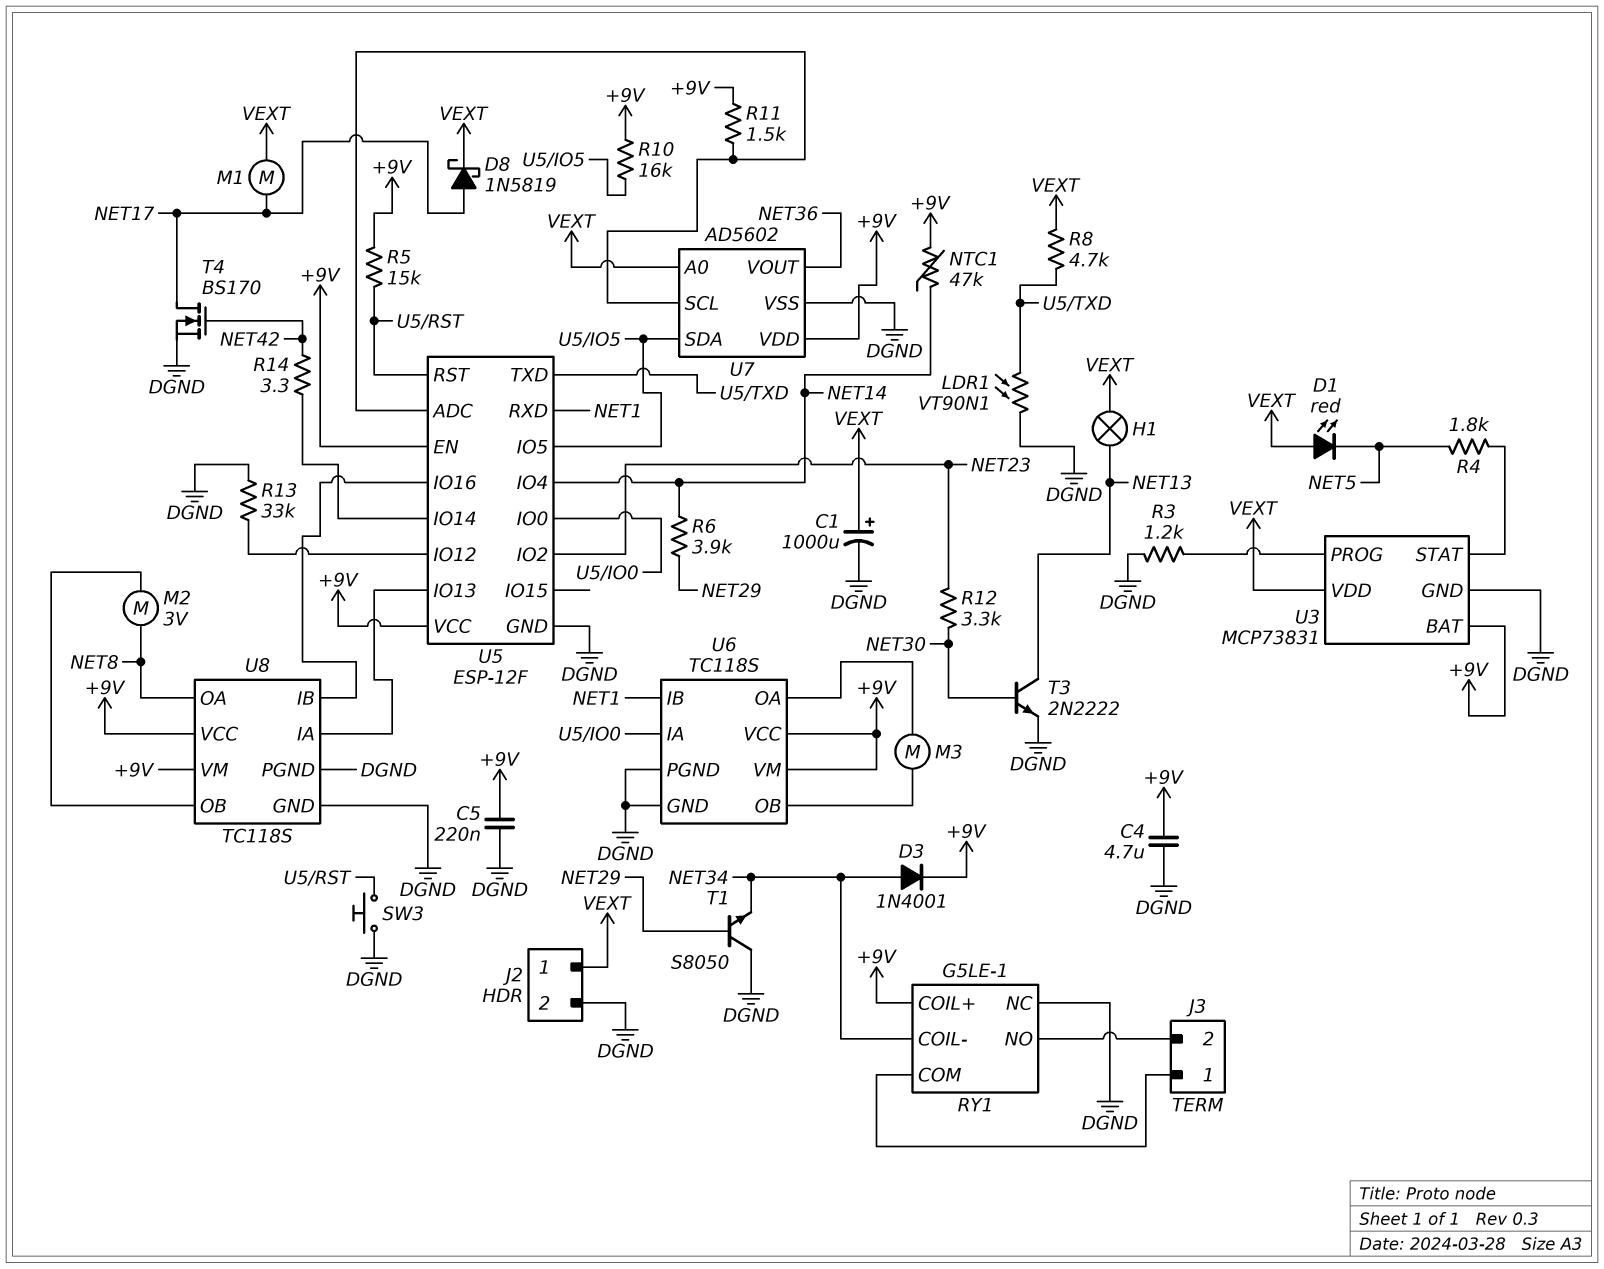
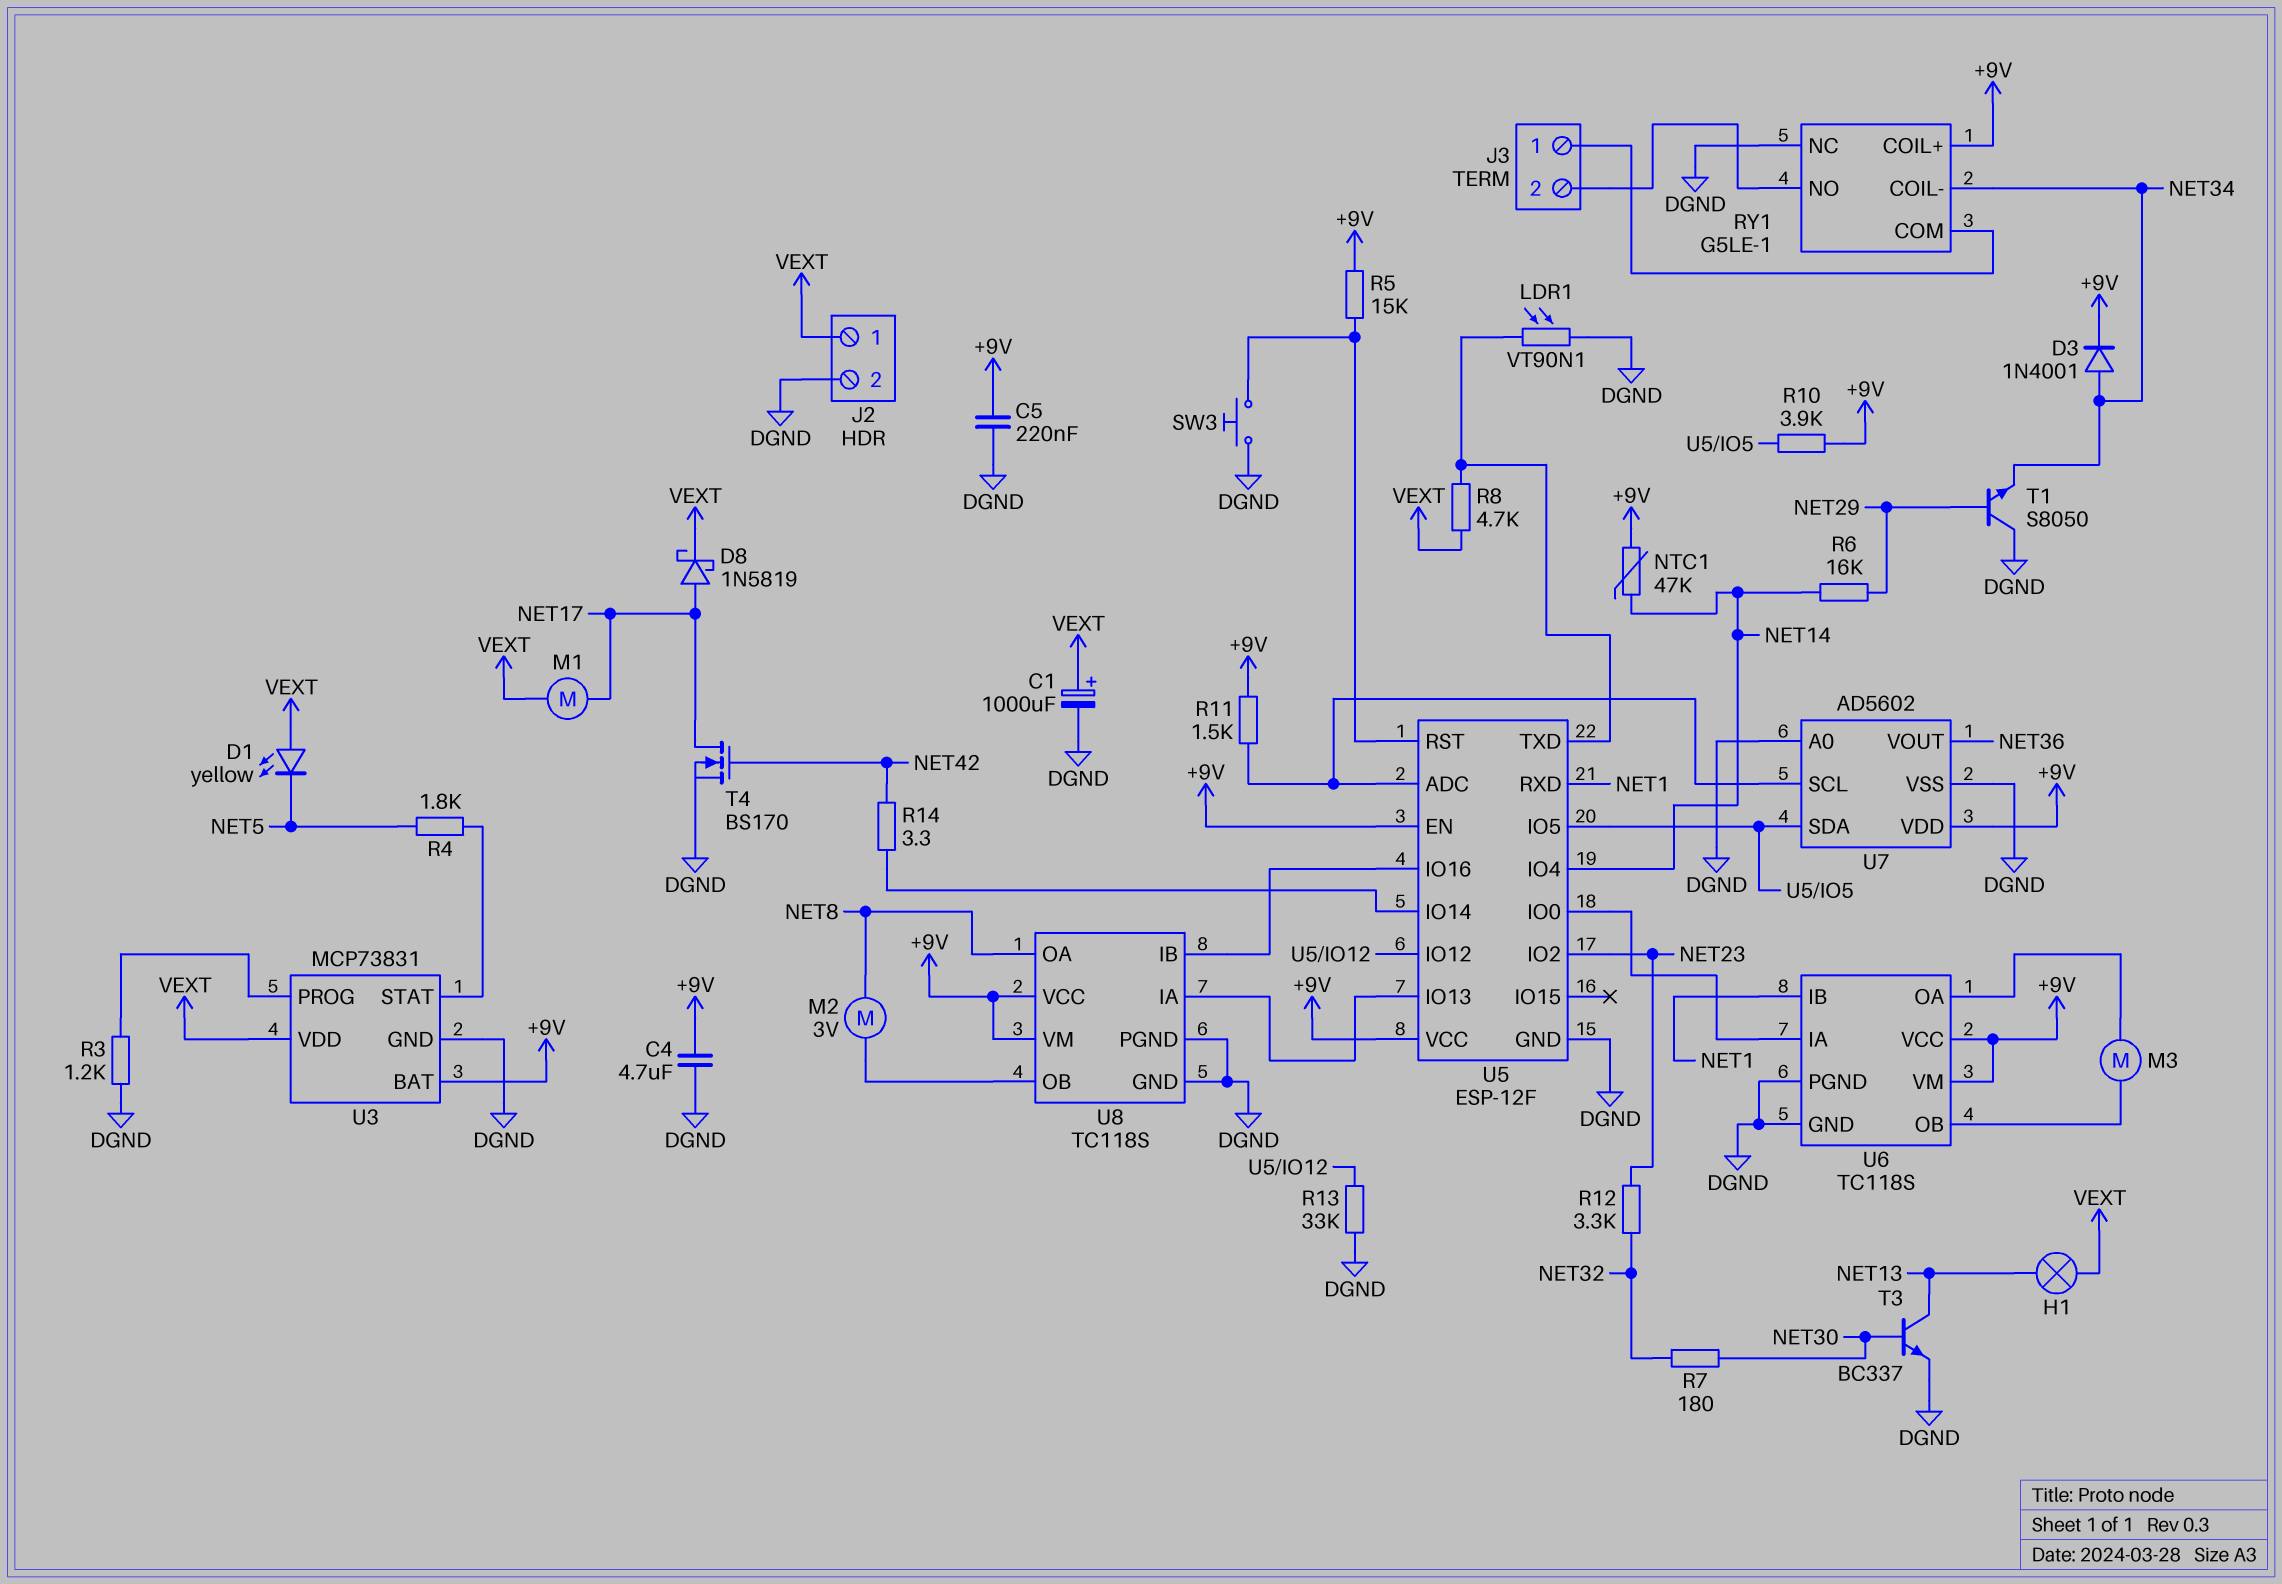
D1: LED red (A VEXT, K NET5) -> LED yellow (A VEXT, K NET5)
R6: 3.9k (NET14, NET29) -> 16k (NET14, NET29)
R7: none -> 180 (NET30, NET32)
R10: 16k (+9V, U5/IO5) -> 3.9k (+9V, U5/IO5)
R12: 3.3k (NET23, NET30) -> 3.3k (NET23, NET32)
T3: NPN 2N2222 (B NET30, C NET13, E DGND) -> NPN BC337 (B NET30, C NET13, E DGND)
U7 pin A0: VEXT -> DGND

